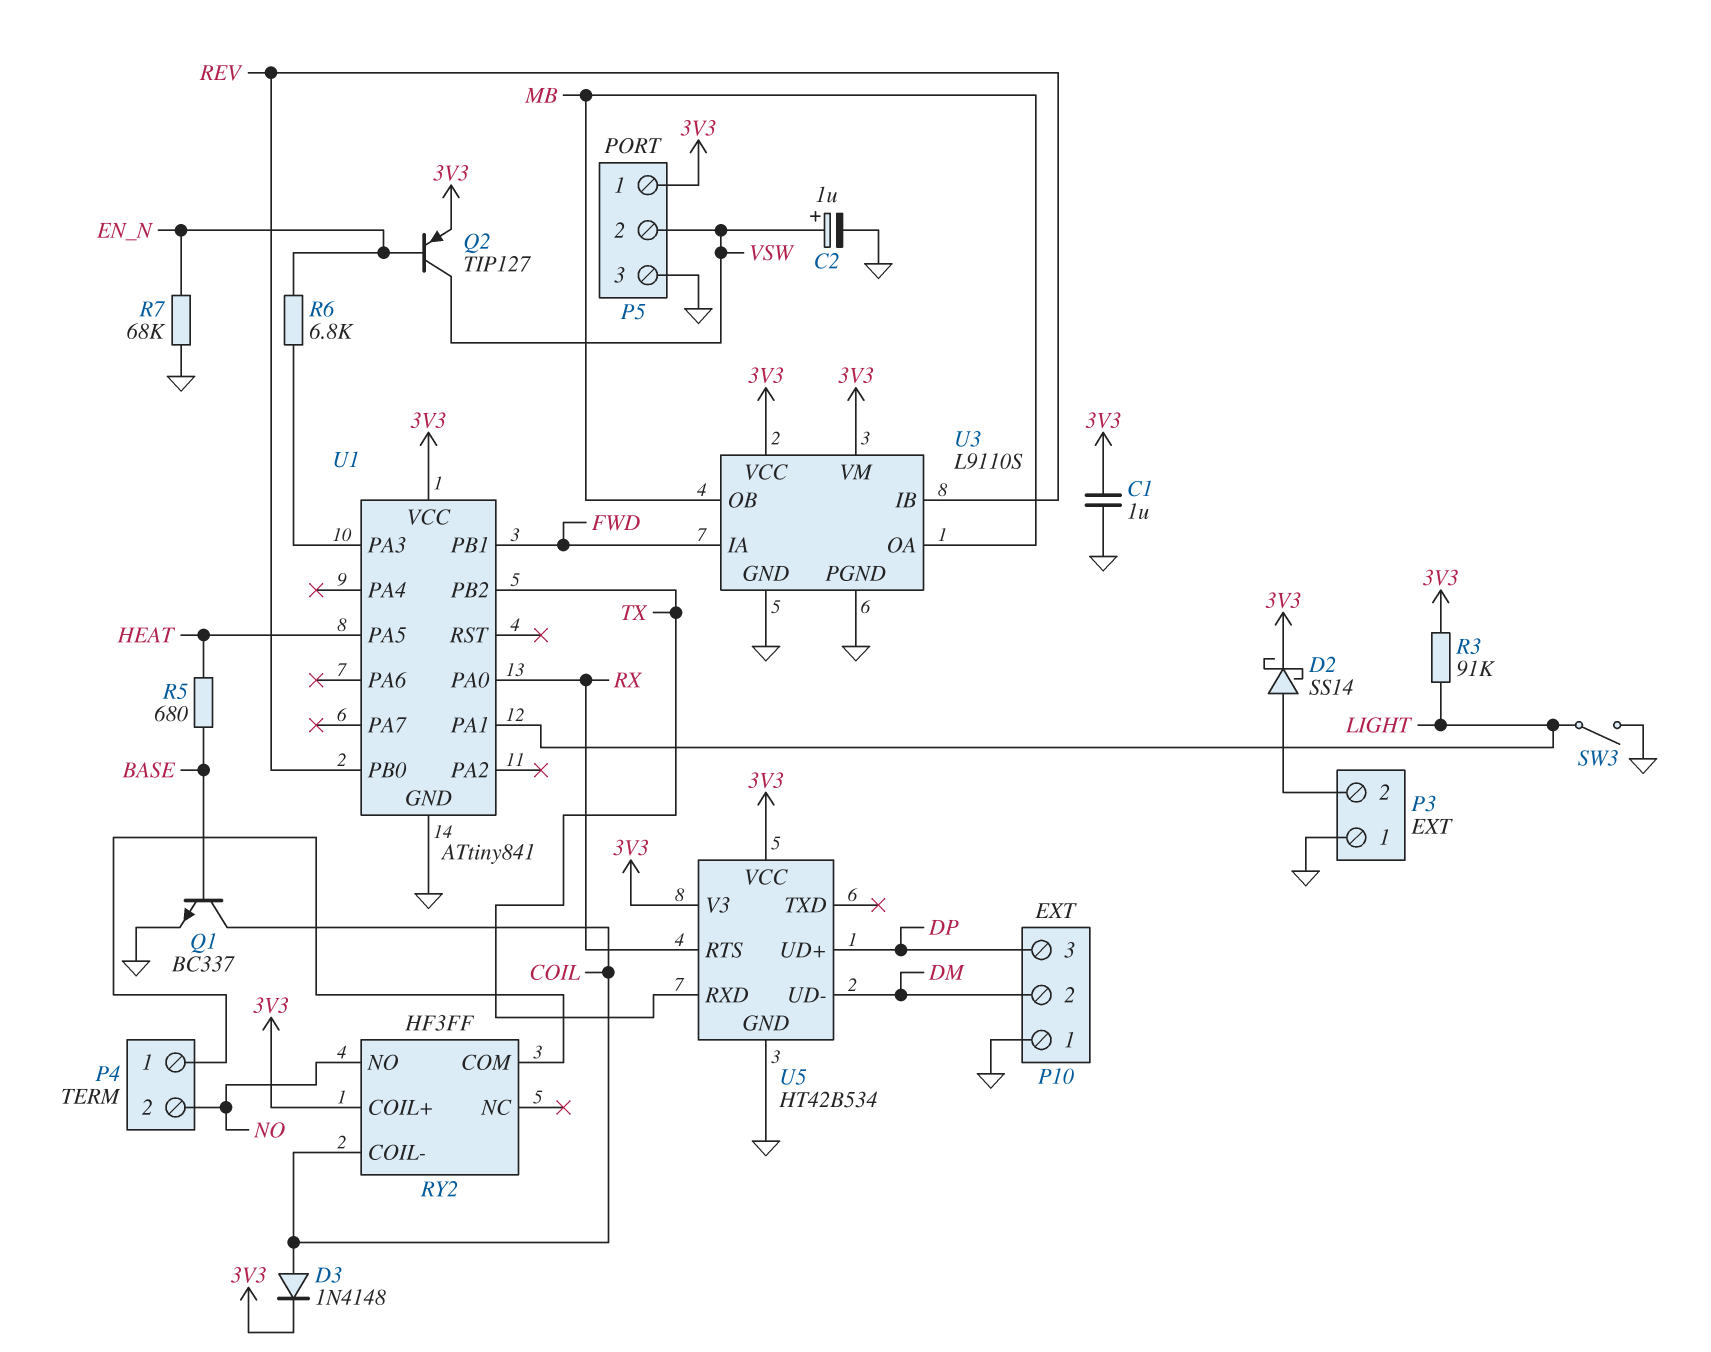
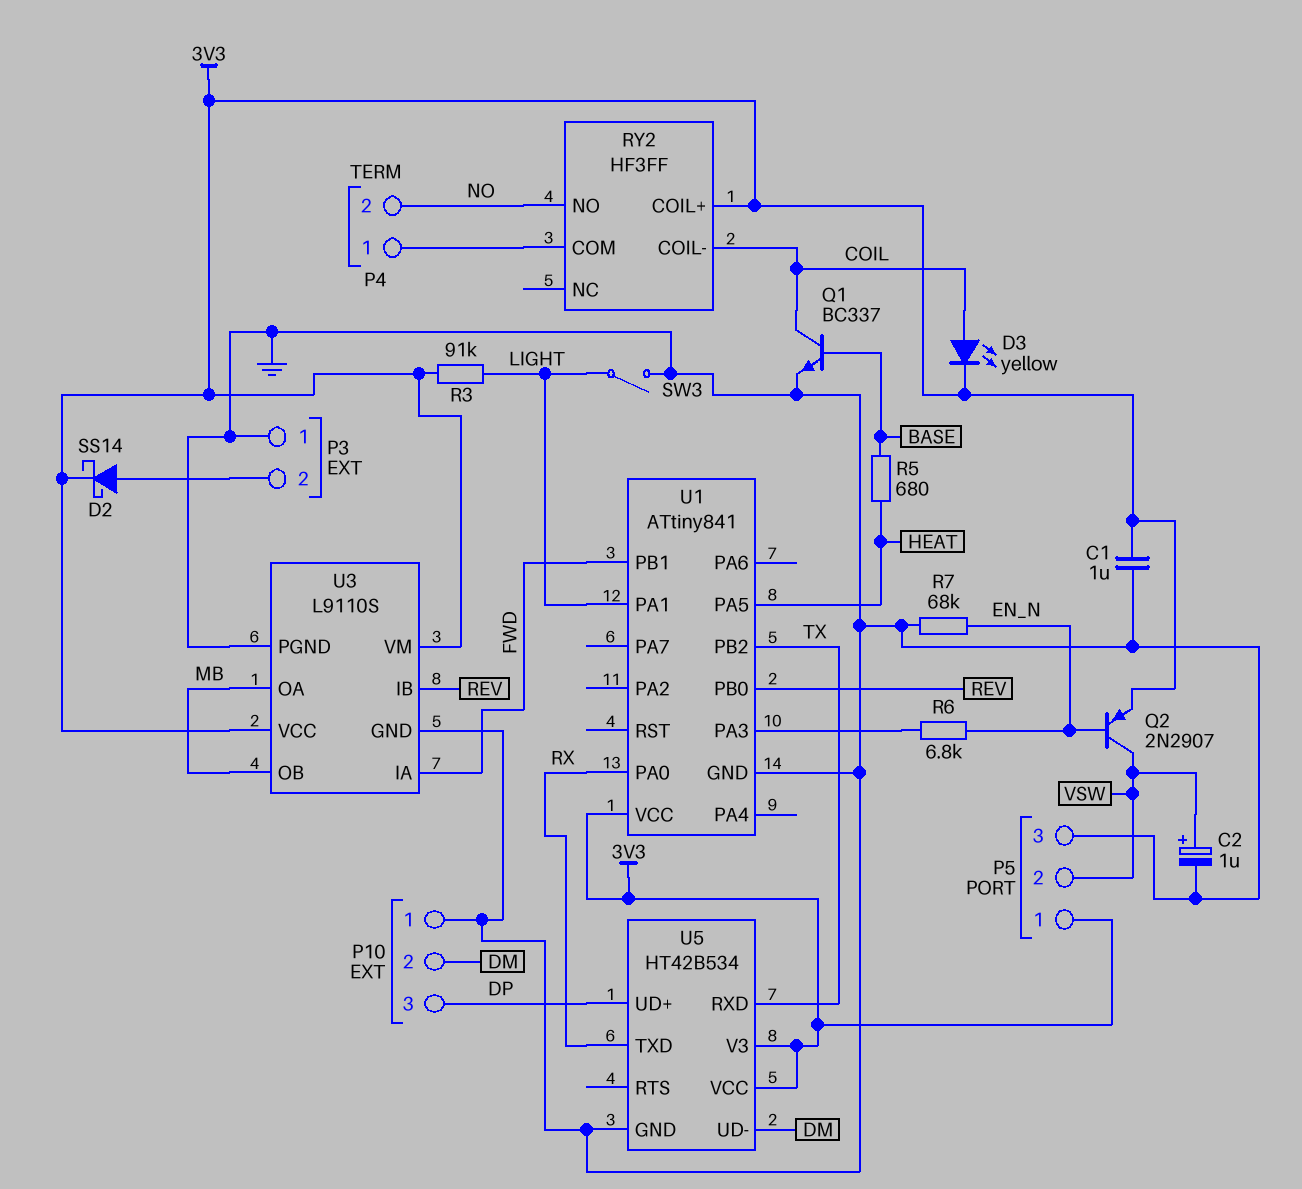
D3: diode 1N4148 (A COIL, K 3V3) -> LED yellow (A COIL, K 3V3)
Q2: PNP TIP127 (B EN_N, C VSW, E 3V3) -> PNP 2N2907 (B EN_N, C VSW, E 3V3)
U5 pin RTS: RX -> none
U5 pin TXD: none -> RX

